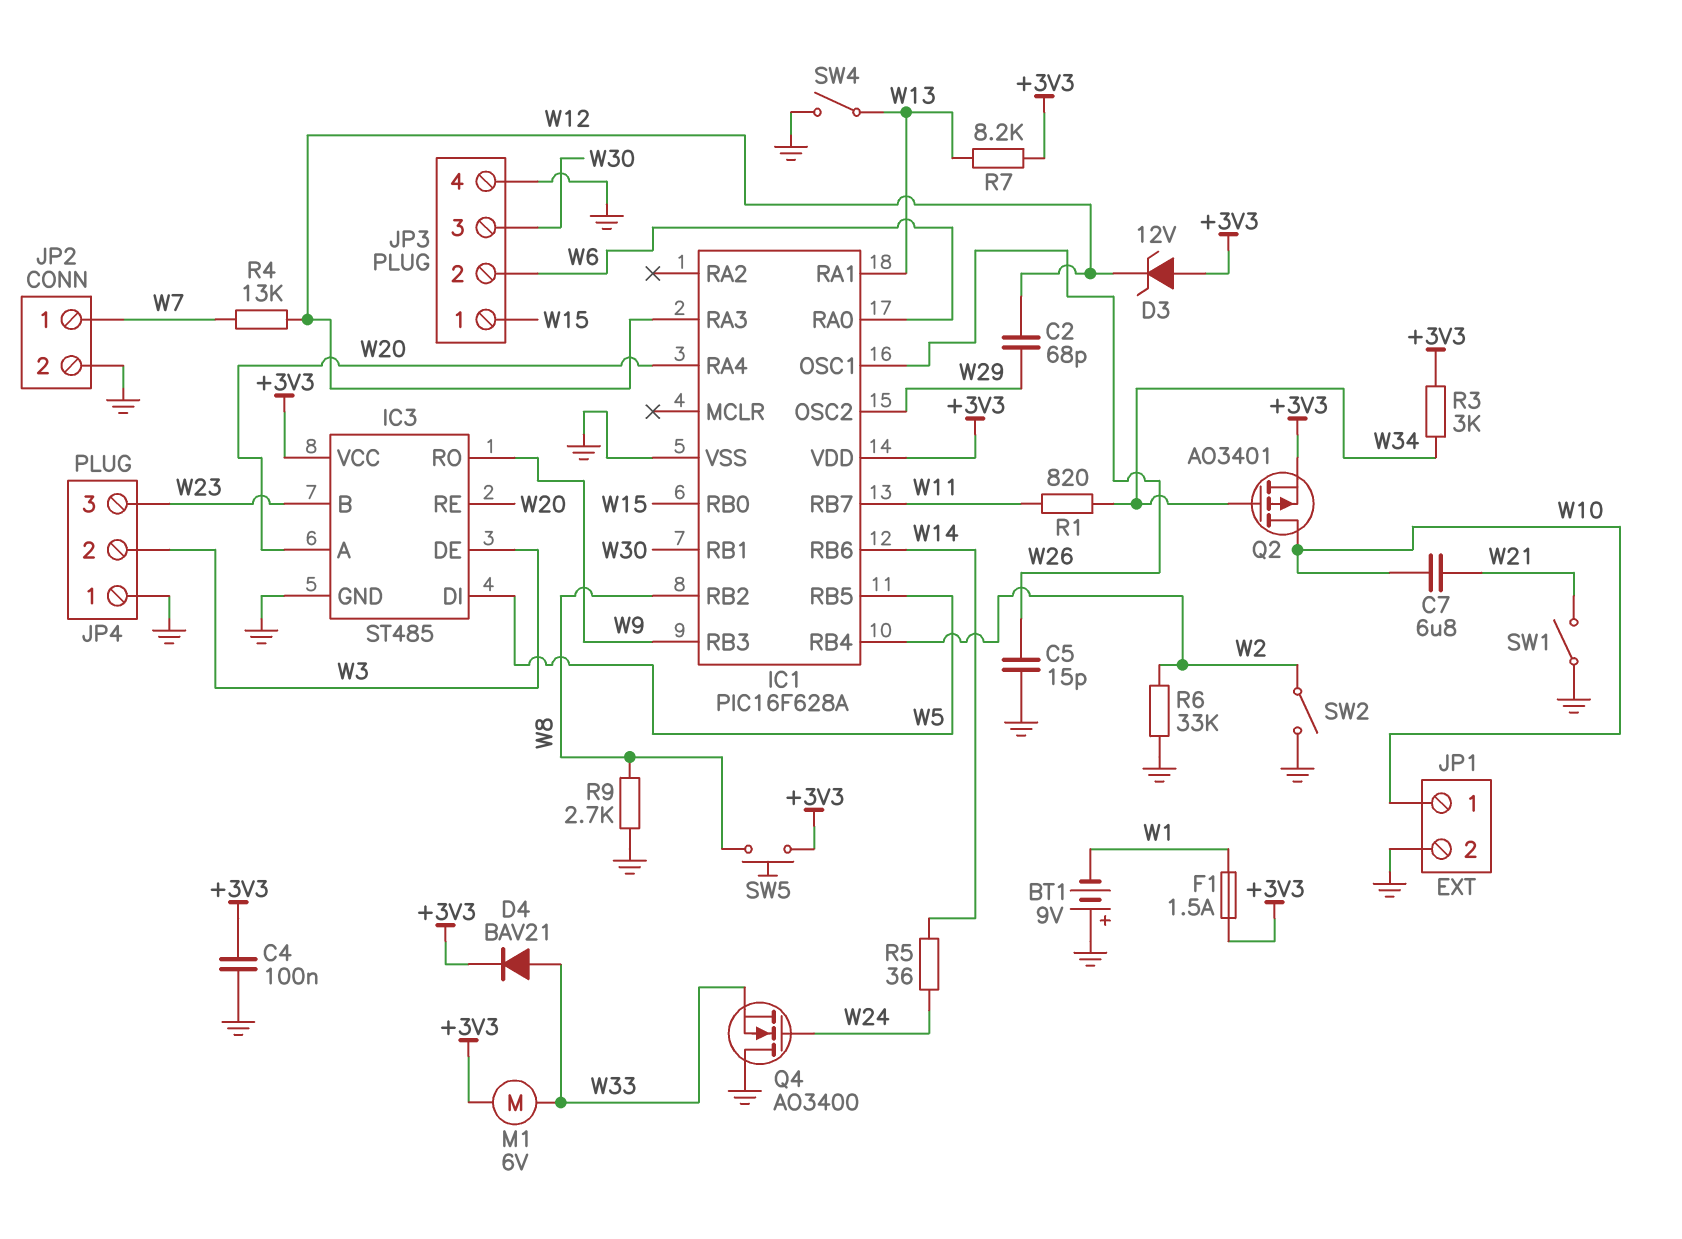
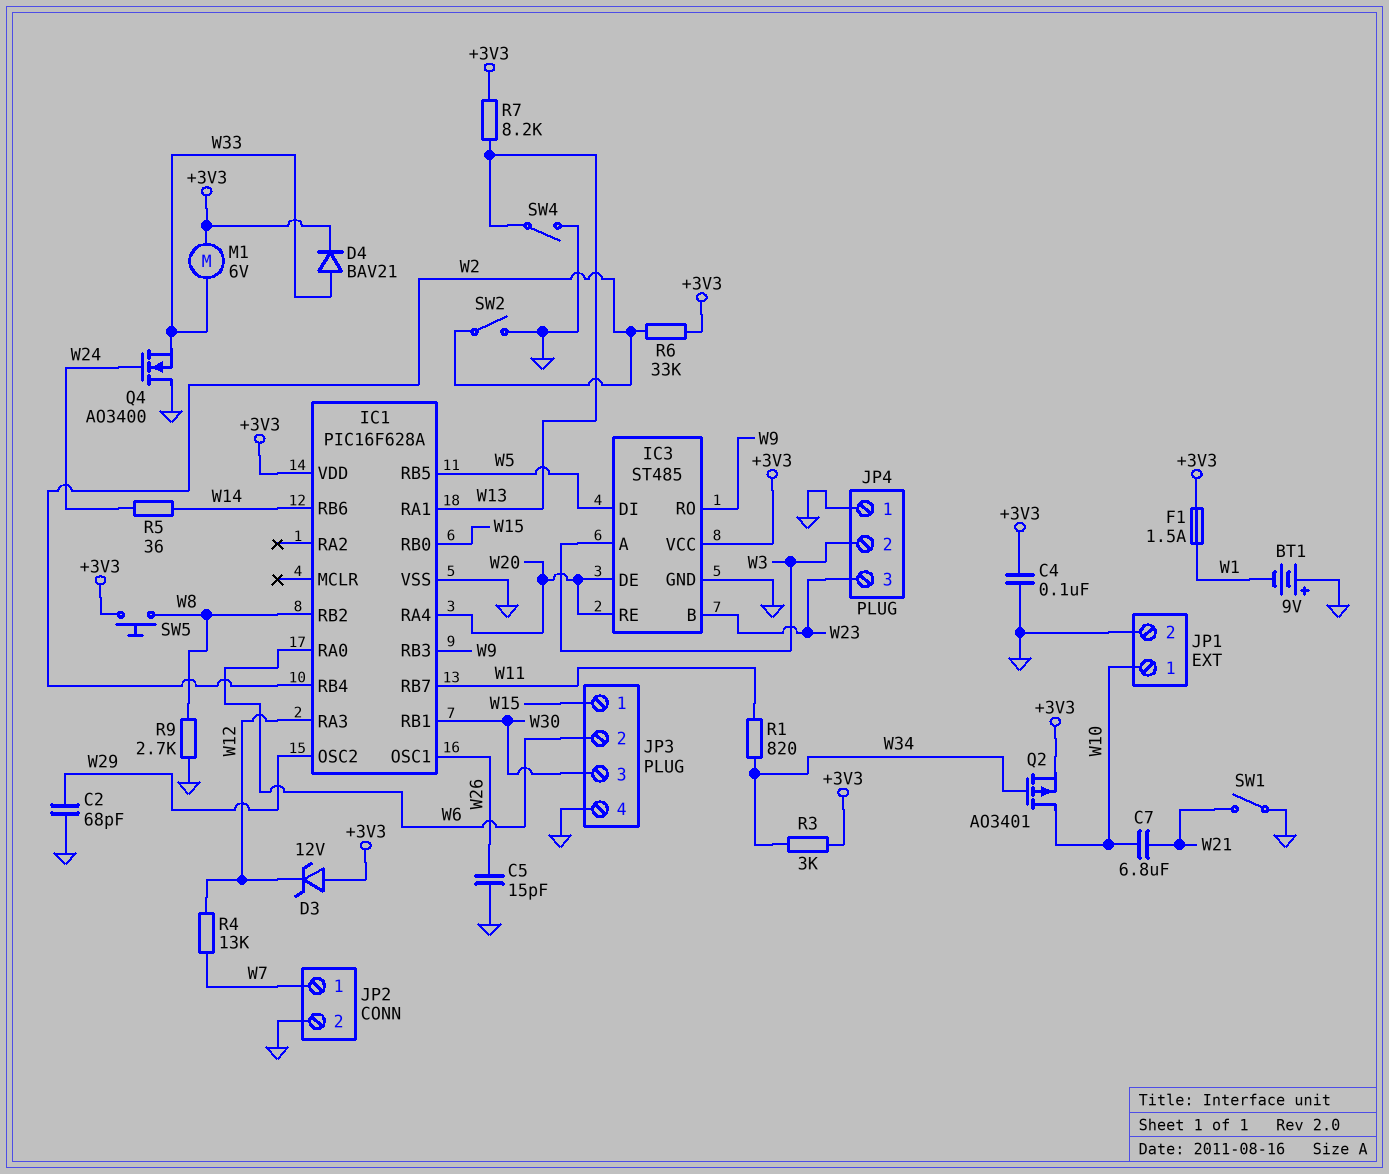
C2: 68pF (W12, W29) -> 68pF (GND, W29)
IC3 pin A: W20 -> W3
IC3 pin DE: W3 -> W20
R6: 33k (GND, W2) -> 33k (+3V3, W2)

